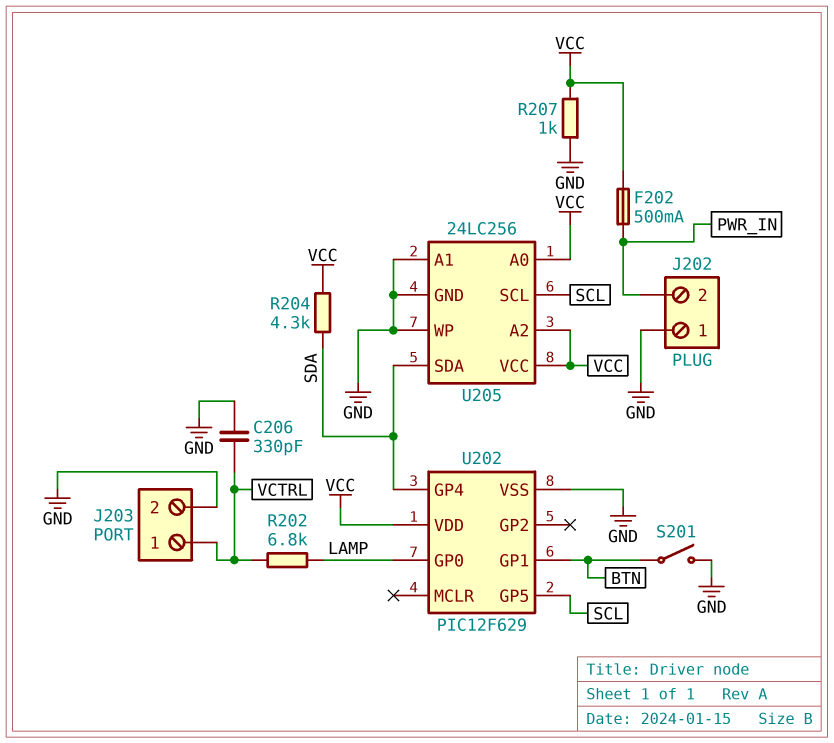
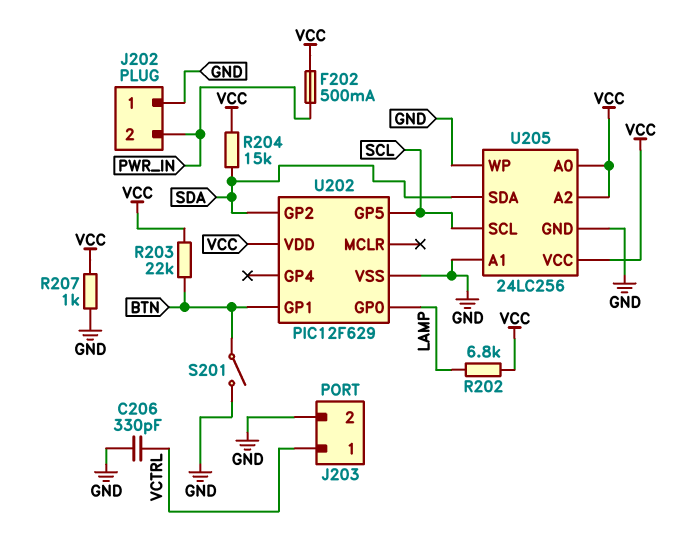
R202: 6.8k (LAMP, VCTRL) -> 6.8k (LAMP, VCC)
R203: none -> 22k (BTN, VCC)
R204: 4.3k (SDA, VCC) -> 15k (SDA, VCC)
U202 pin GP2: none -> SDA
U202 pin GP4: SDA -> none

